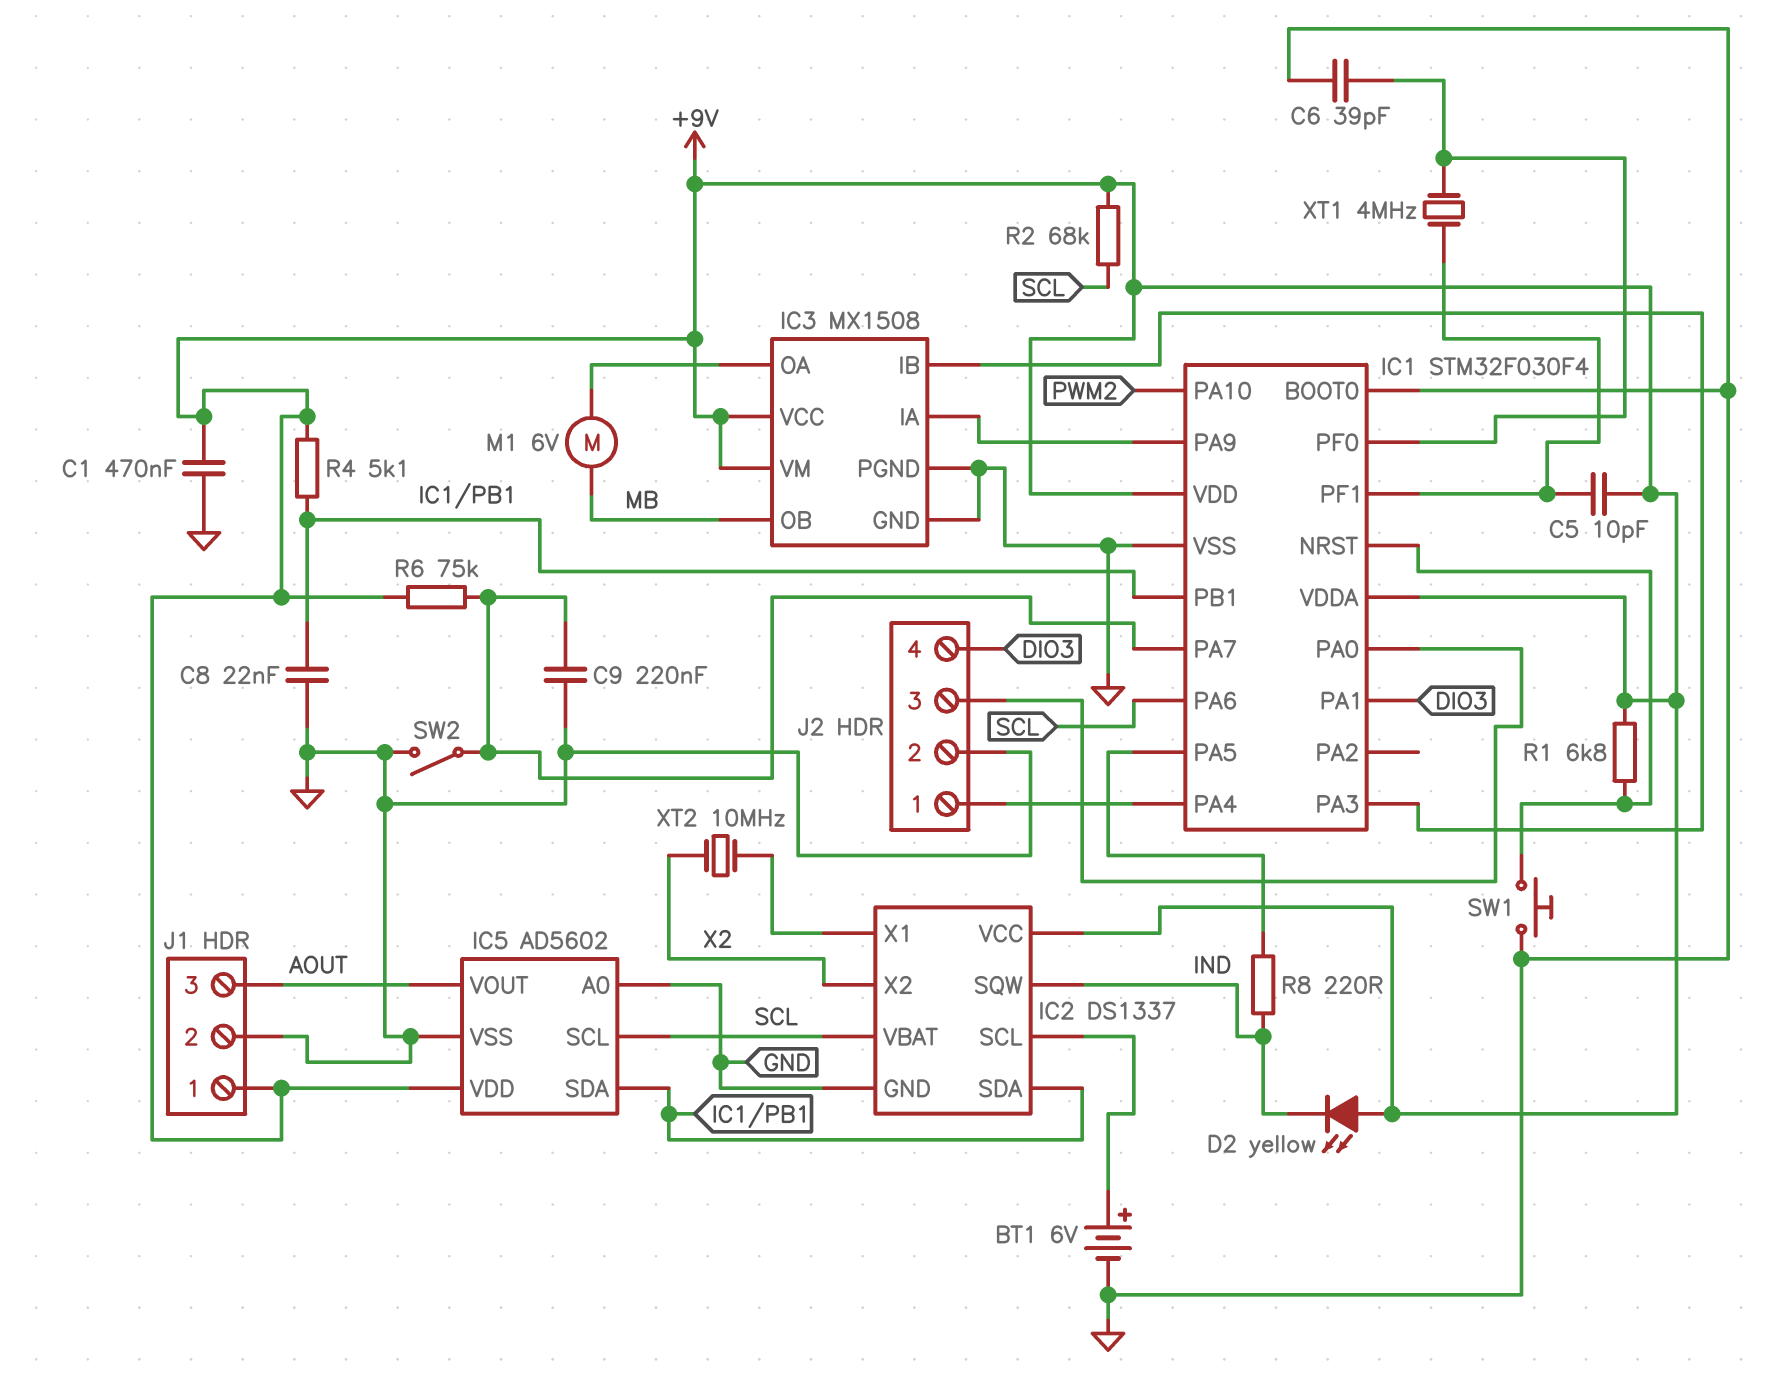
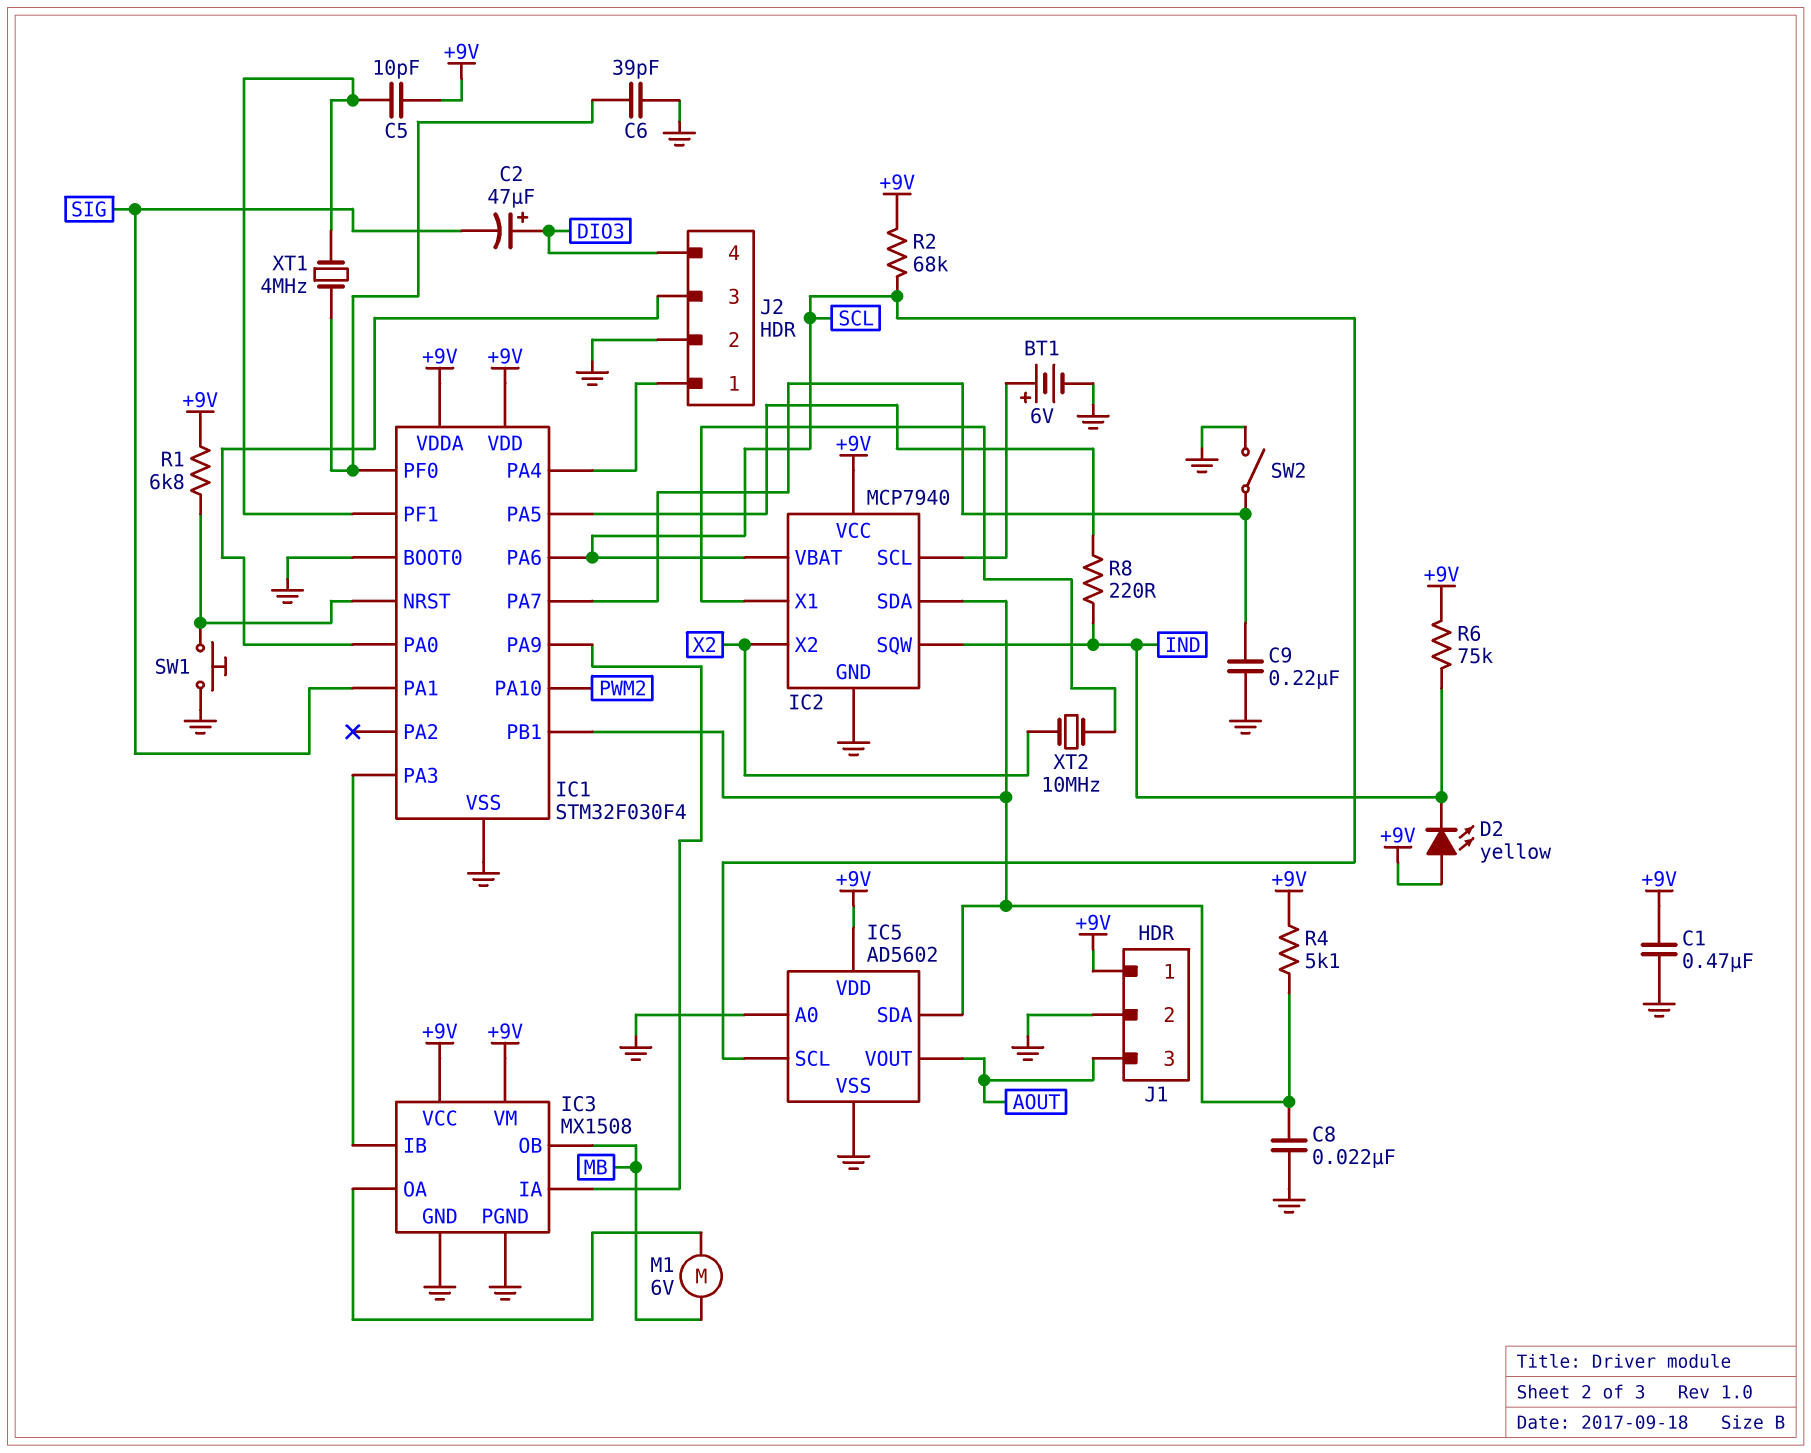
C2: none -> 47uF (plus DIO3, minus SIG)
IC1 pin PA1: DIO3 -> SIG
IC2: DS1337 -> MCP7940
R6: 75k (+9V, IC1/PA7) -> 75k (+9V, IND)

